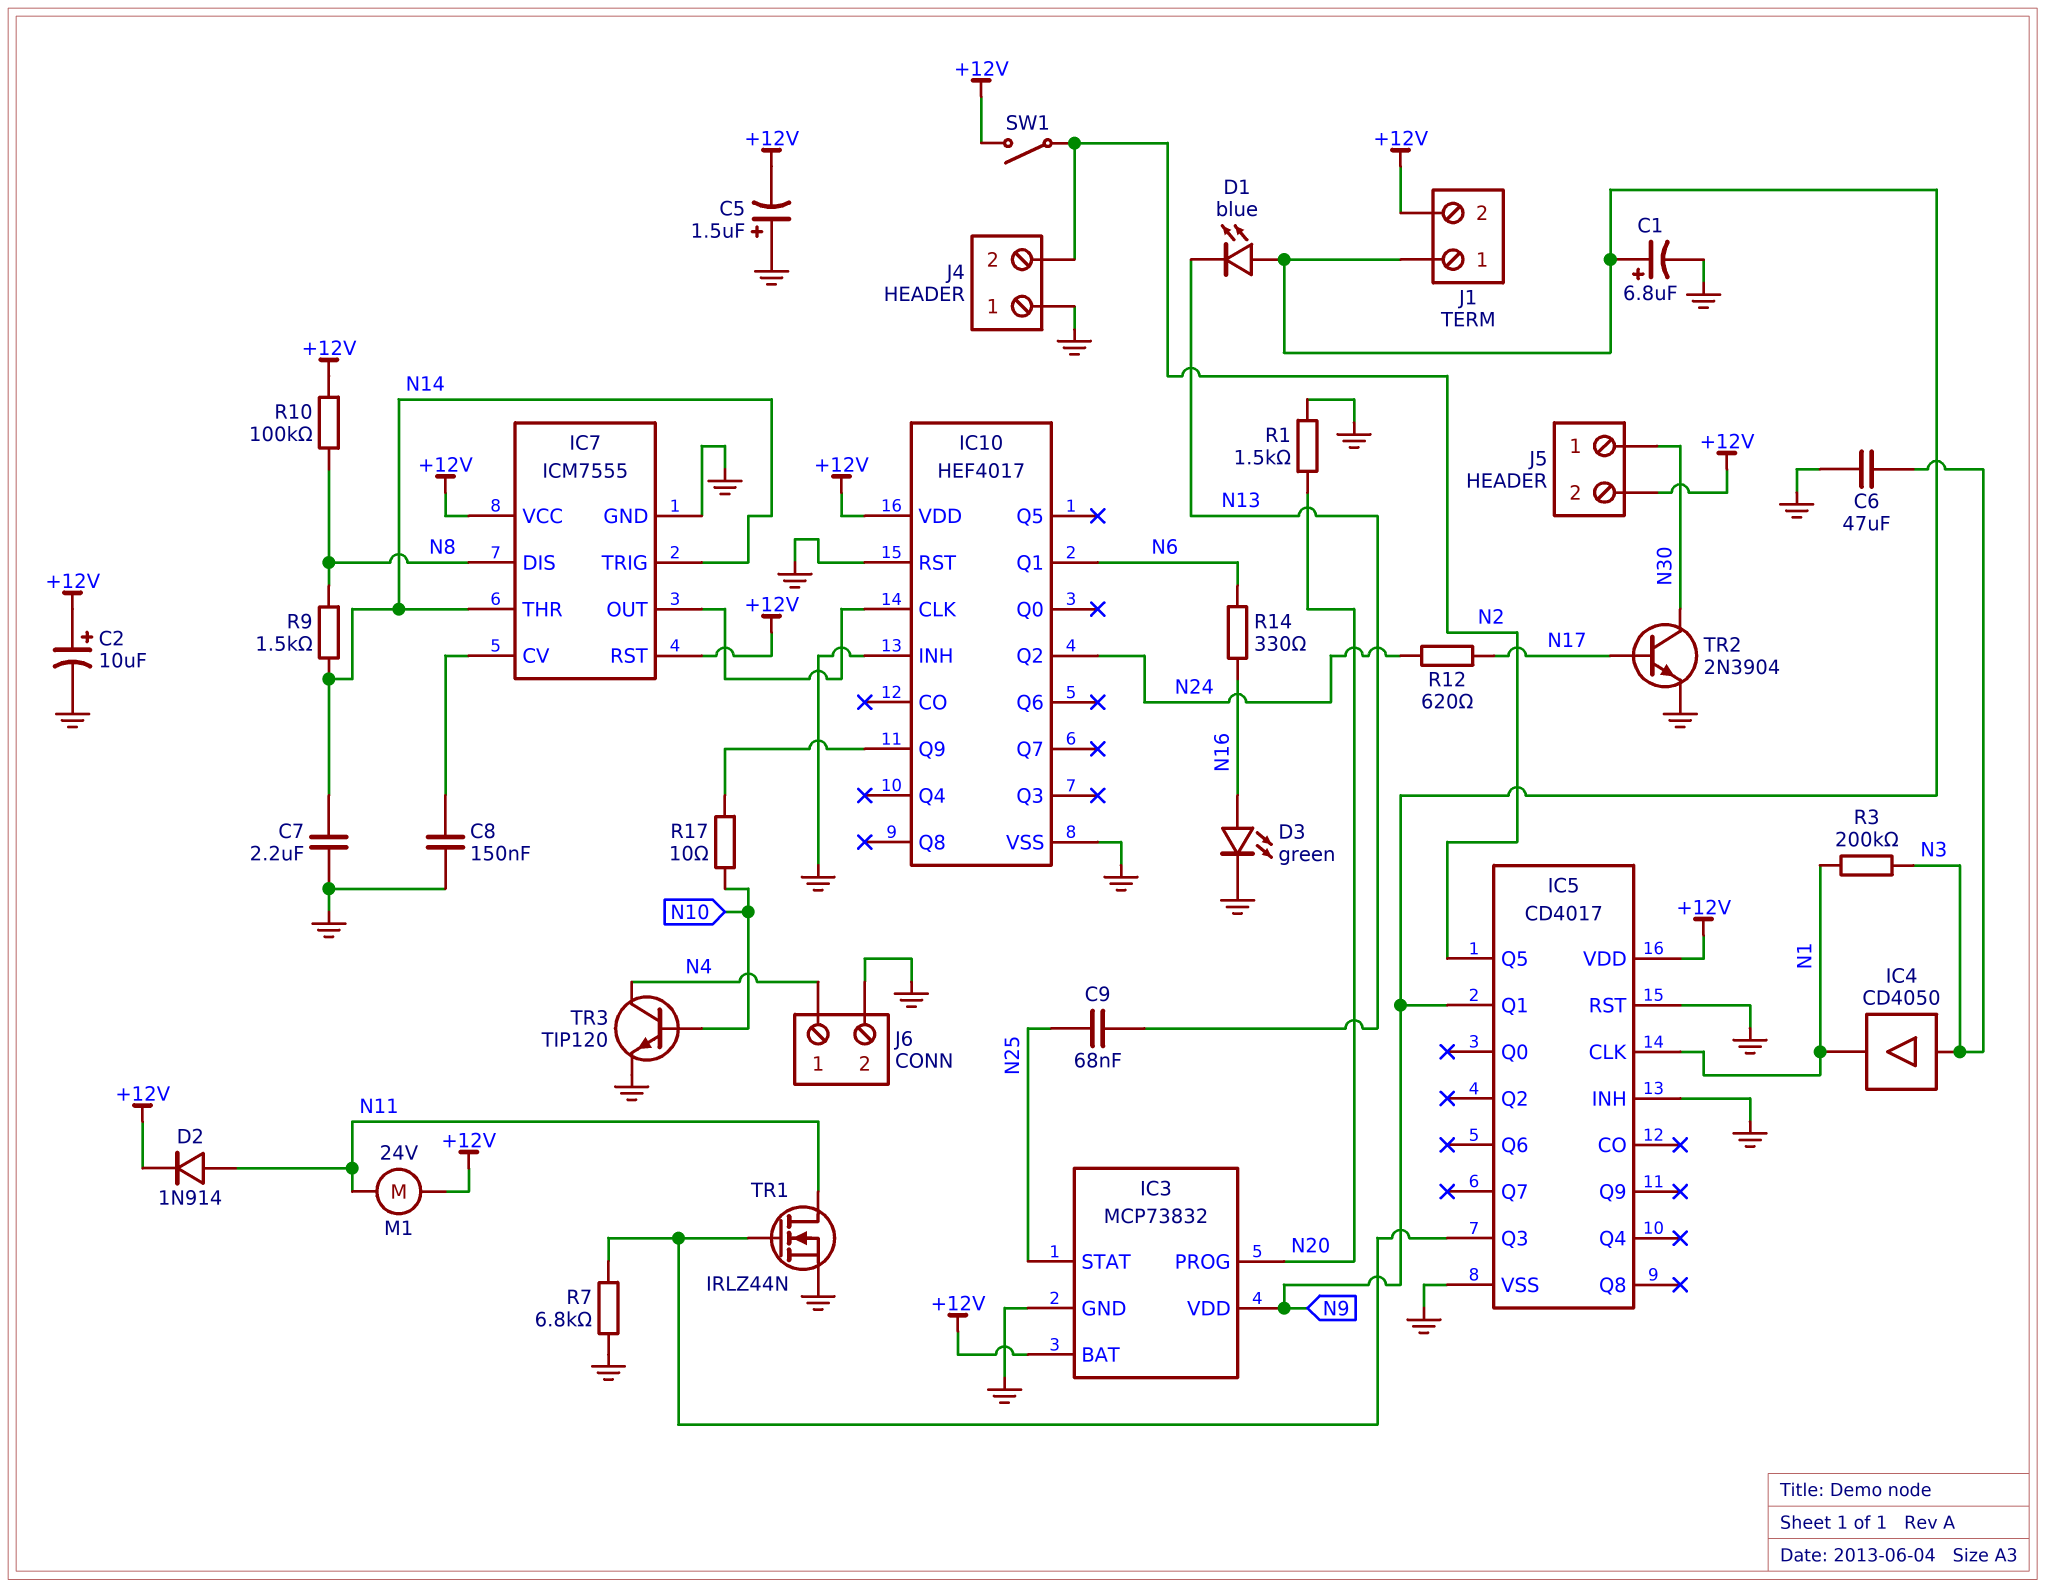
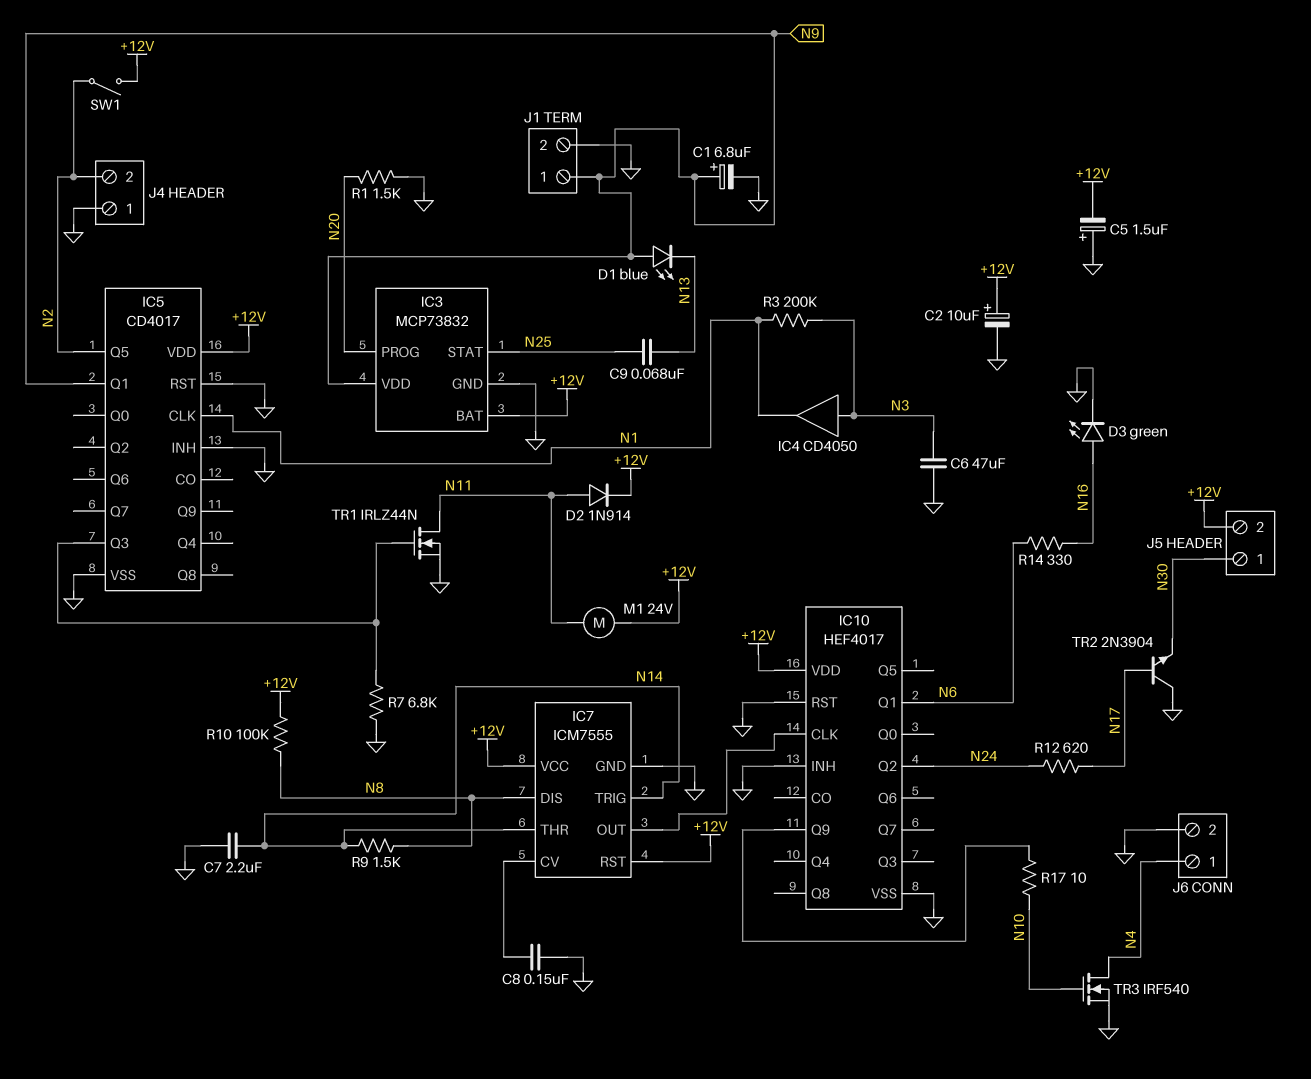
J1 pin 2: +12V -> GND
TR2: NPN 2N3904 (B N17, C N30, E GND) -> NPN 2N3904 (B N17, C GND, E N30)
TR3: NPN TIP120 (B N10, C N4, E GND) -> NMOS IRF540 (G N10, D N4, S GND)

